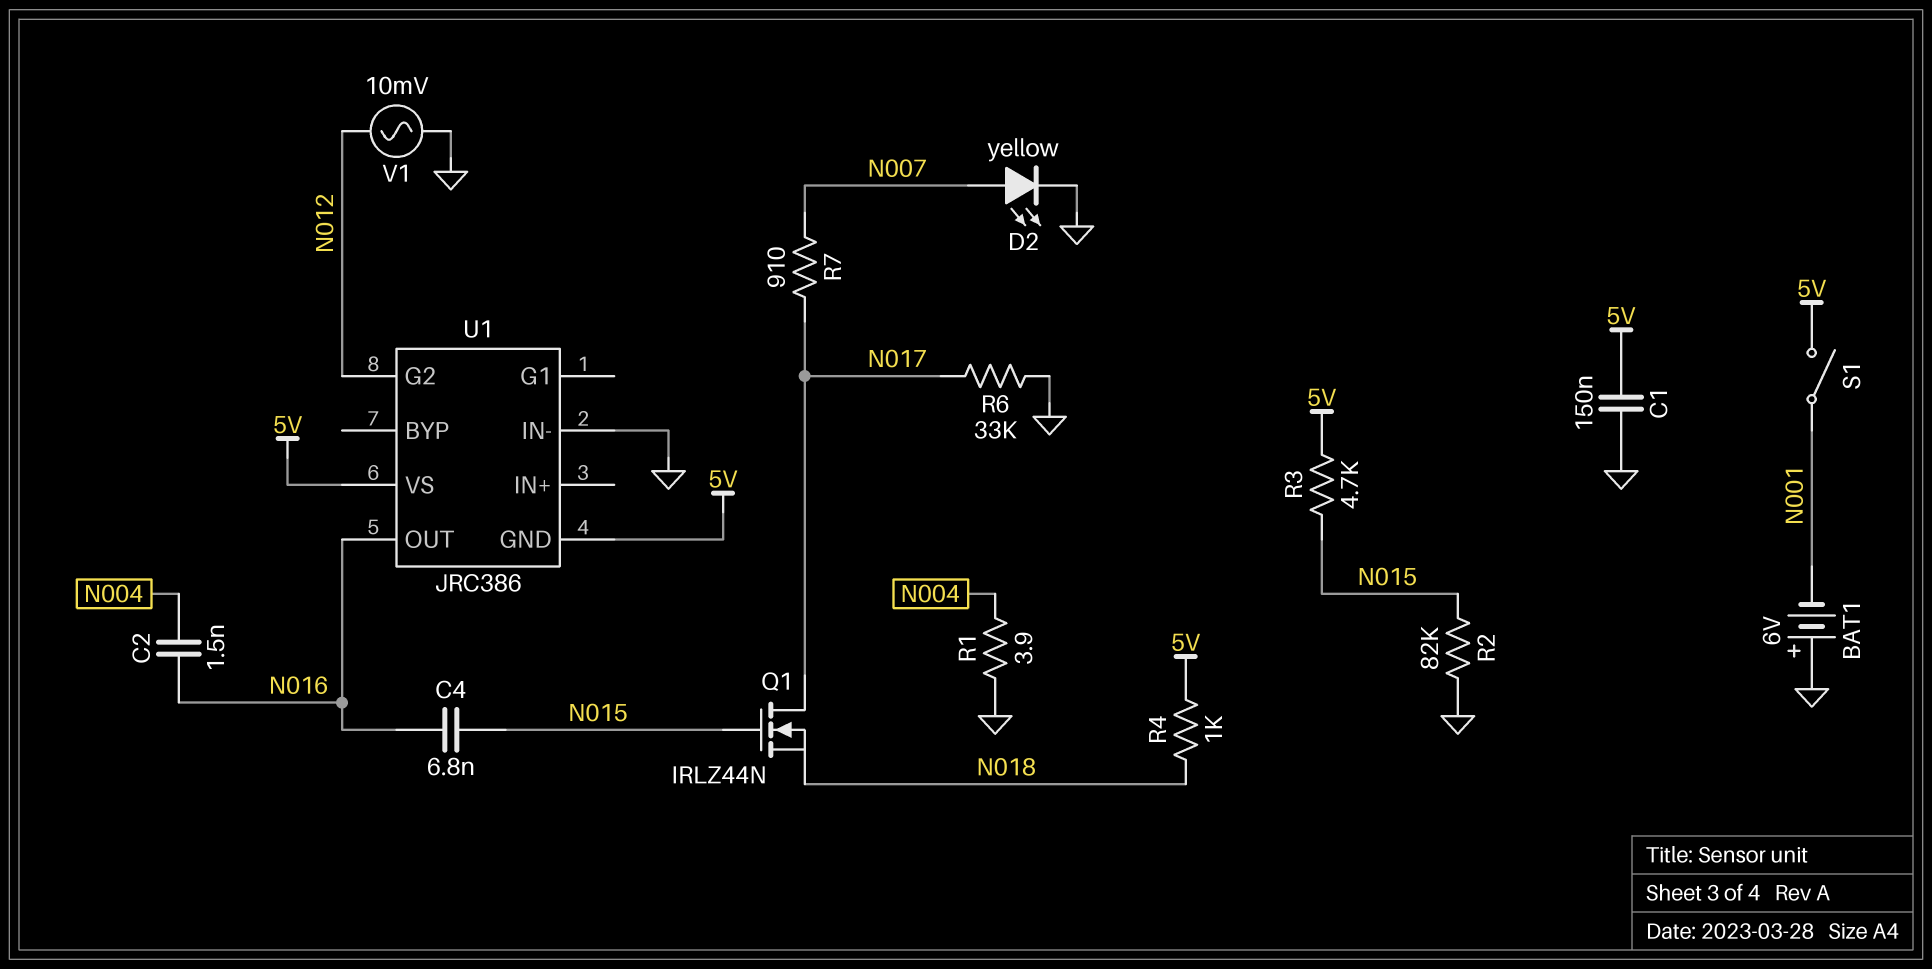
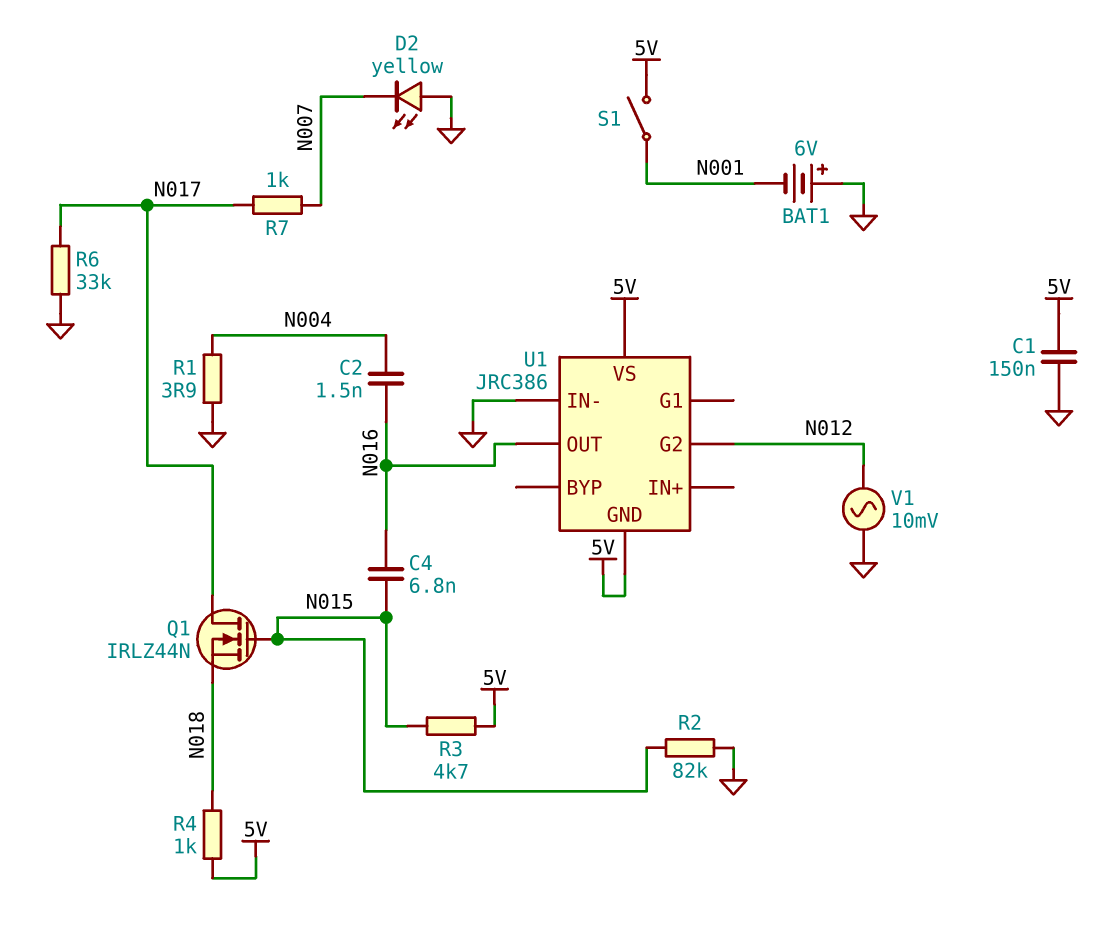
D2: LED yellow (A N007, K GND) -> LED yellow (A GND, K N007)
R7: 910 (N007, N017) -> 1k (N007, N017)

